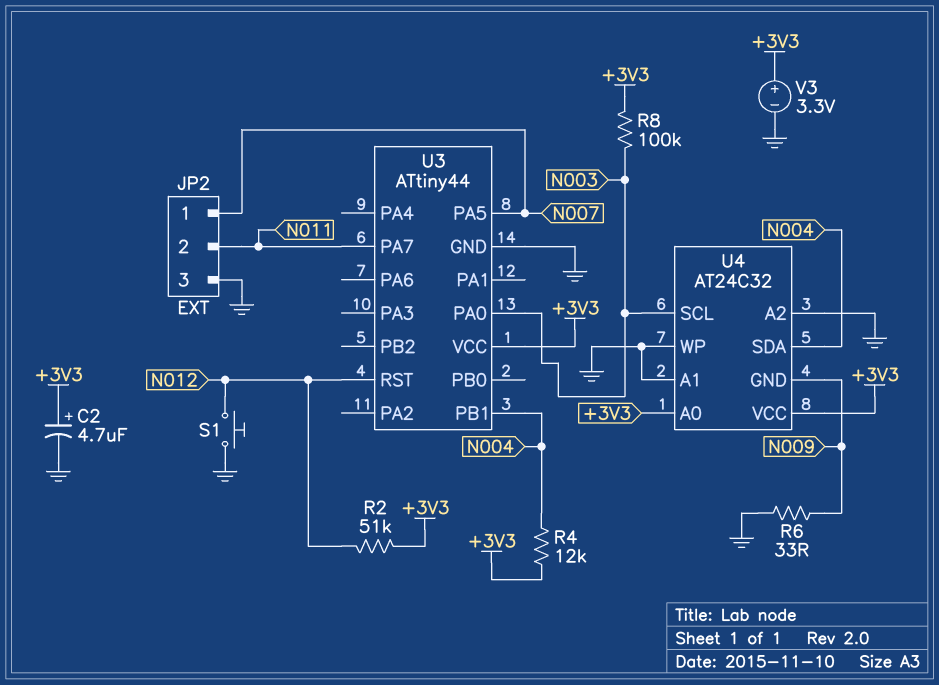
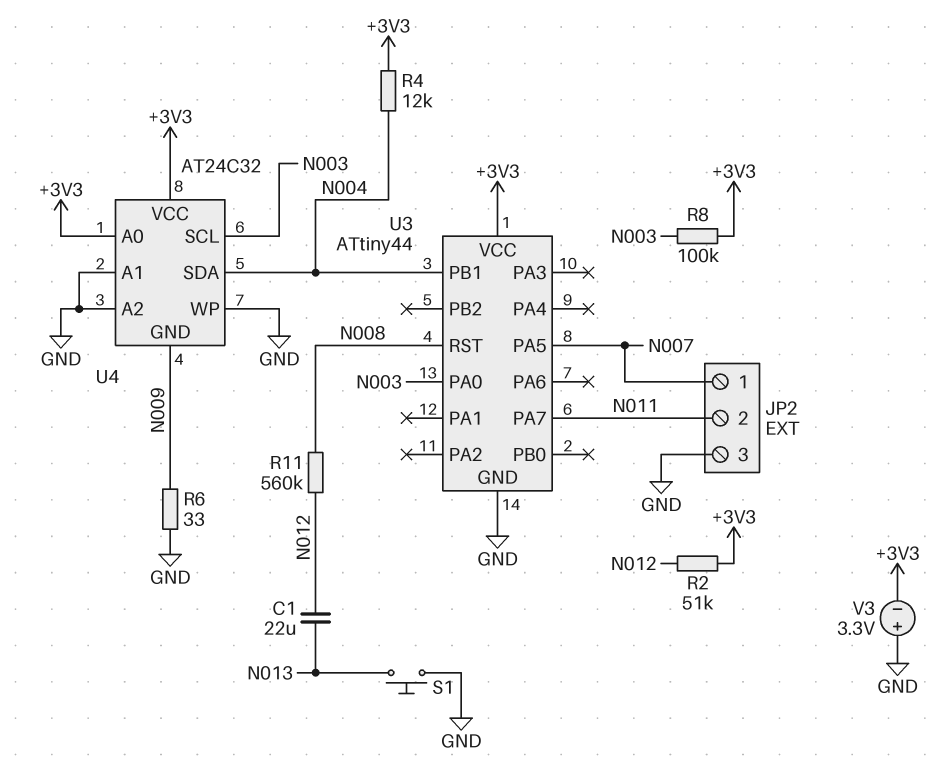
C1: none -> 22uF (N012, N013)
C2: 4.7uF (plus +3V3, minus GND) -> none
R11: none -> 560k (N008, N012)
S1: button (GND, N012) -> button (GND, N013)
U3 pin RST: N012 -> N008
V3: 3.3V (plus +3V3, minus GND) -> 3.3V (plus GND, minus +3V3)

